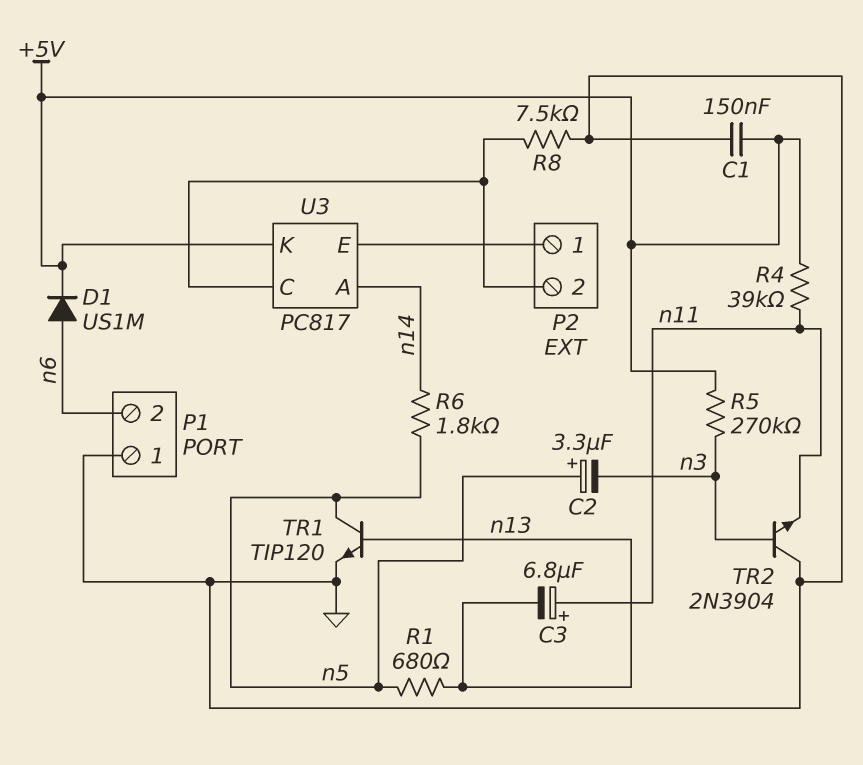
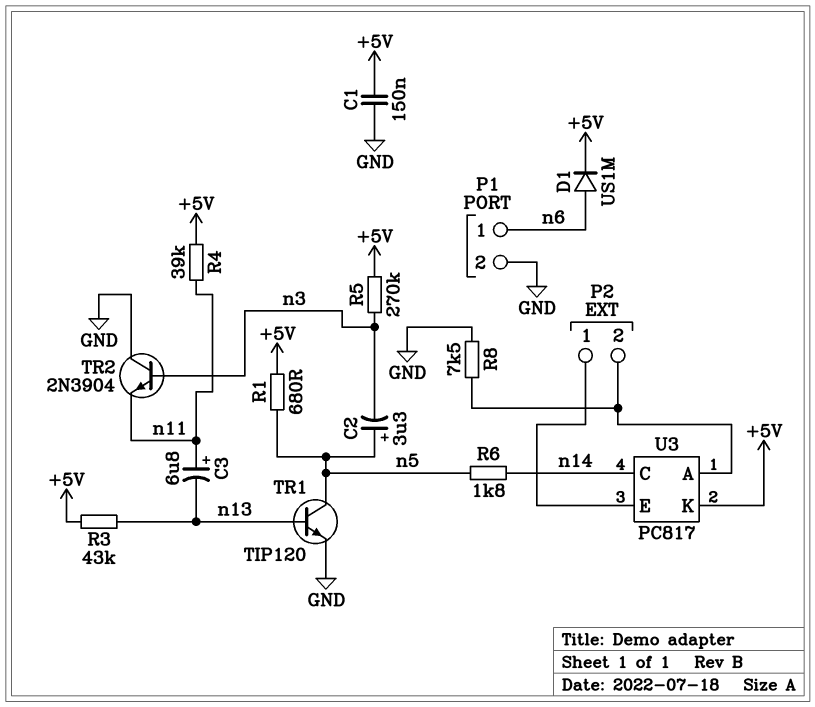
P1 pin 1: GND -> n6
P1 pin 2: n6 -> GND
R1: 680 (n5, n13) -> 680 (+5V, n5)
R3: none -> 43k (+5V, n13)
U3 pin A: n14 -> P2/2
U3 pin C: P2/2 -> n14

